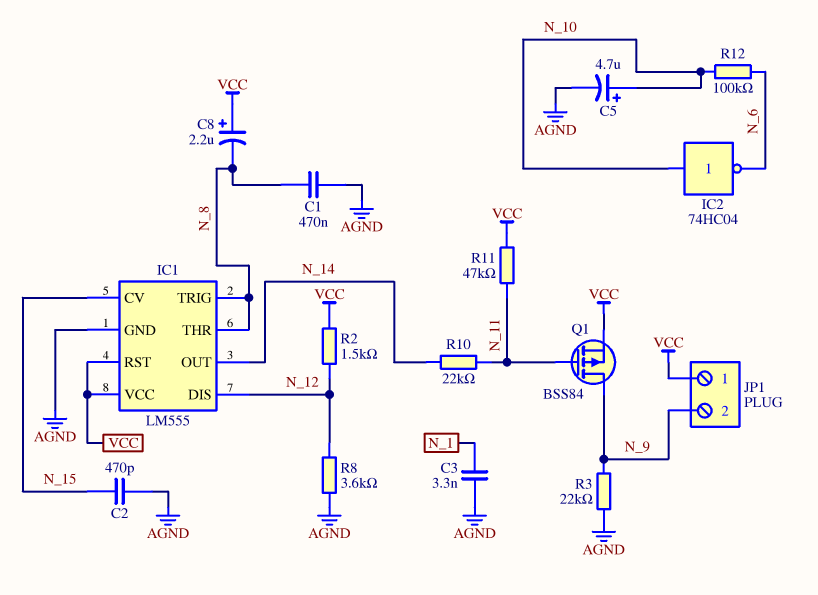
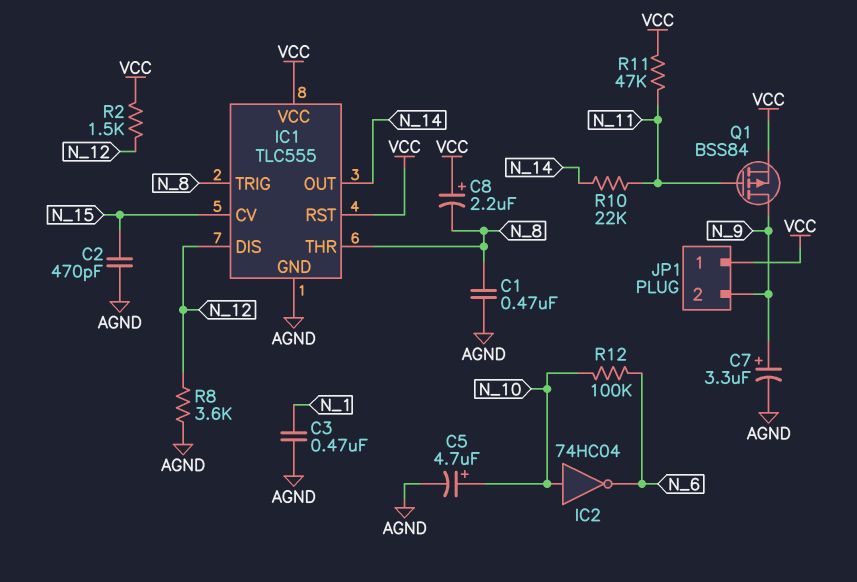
C3: 3.3nF (AGND, N_1) -> 470nF (AGND, N_1)
C7: none -> 3.3uF (plus N_9, minus AGND)
IC1: LM555 -> TLC555
R3: 22k (AGND, N_9) -> none

